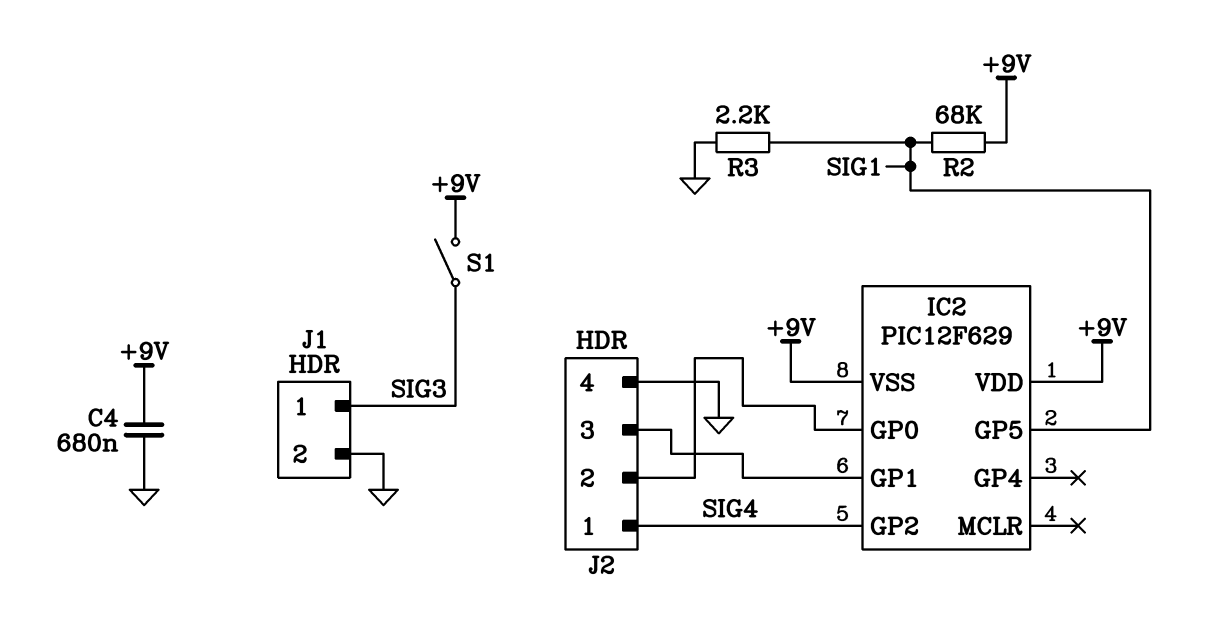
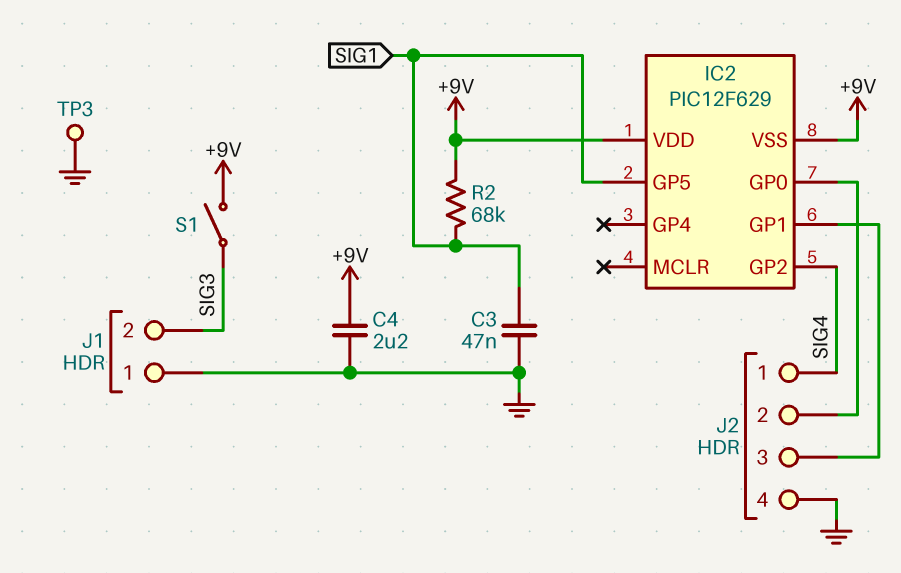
C3: none -> 47nF (GND, SIG1)
C4: 680nF (+9V, GND) -> 2.2uF (+9V, GND)
J1 pin 1: SIG3 -> GND
J1 pin 2: GND -> SIG3
R3: 2.2k (GND, SIG1) -> none
TP3: none -> test point (GND)

